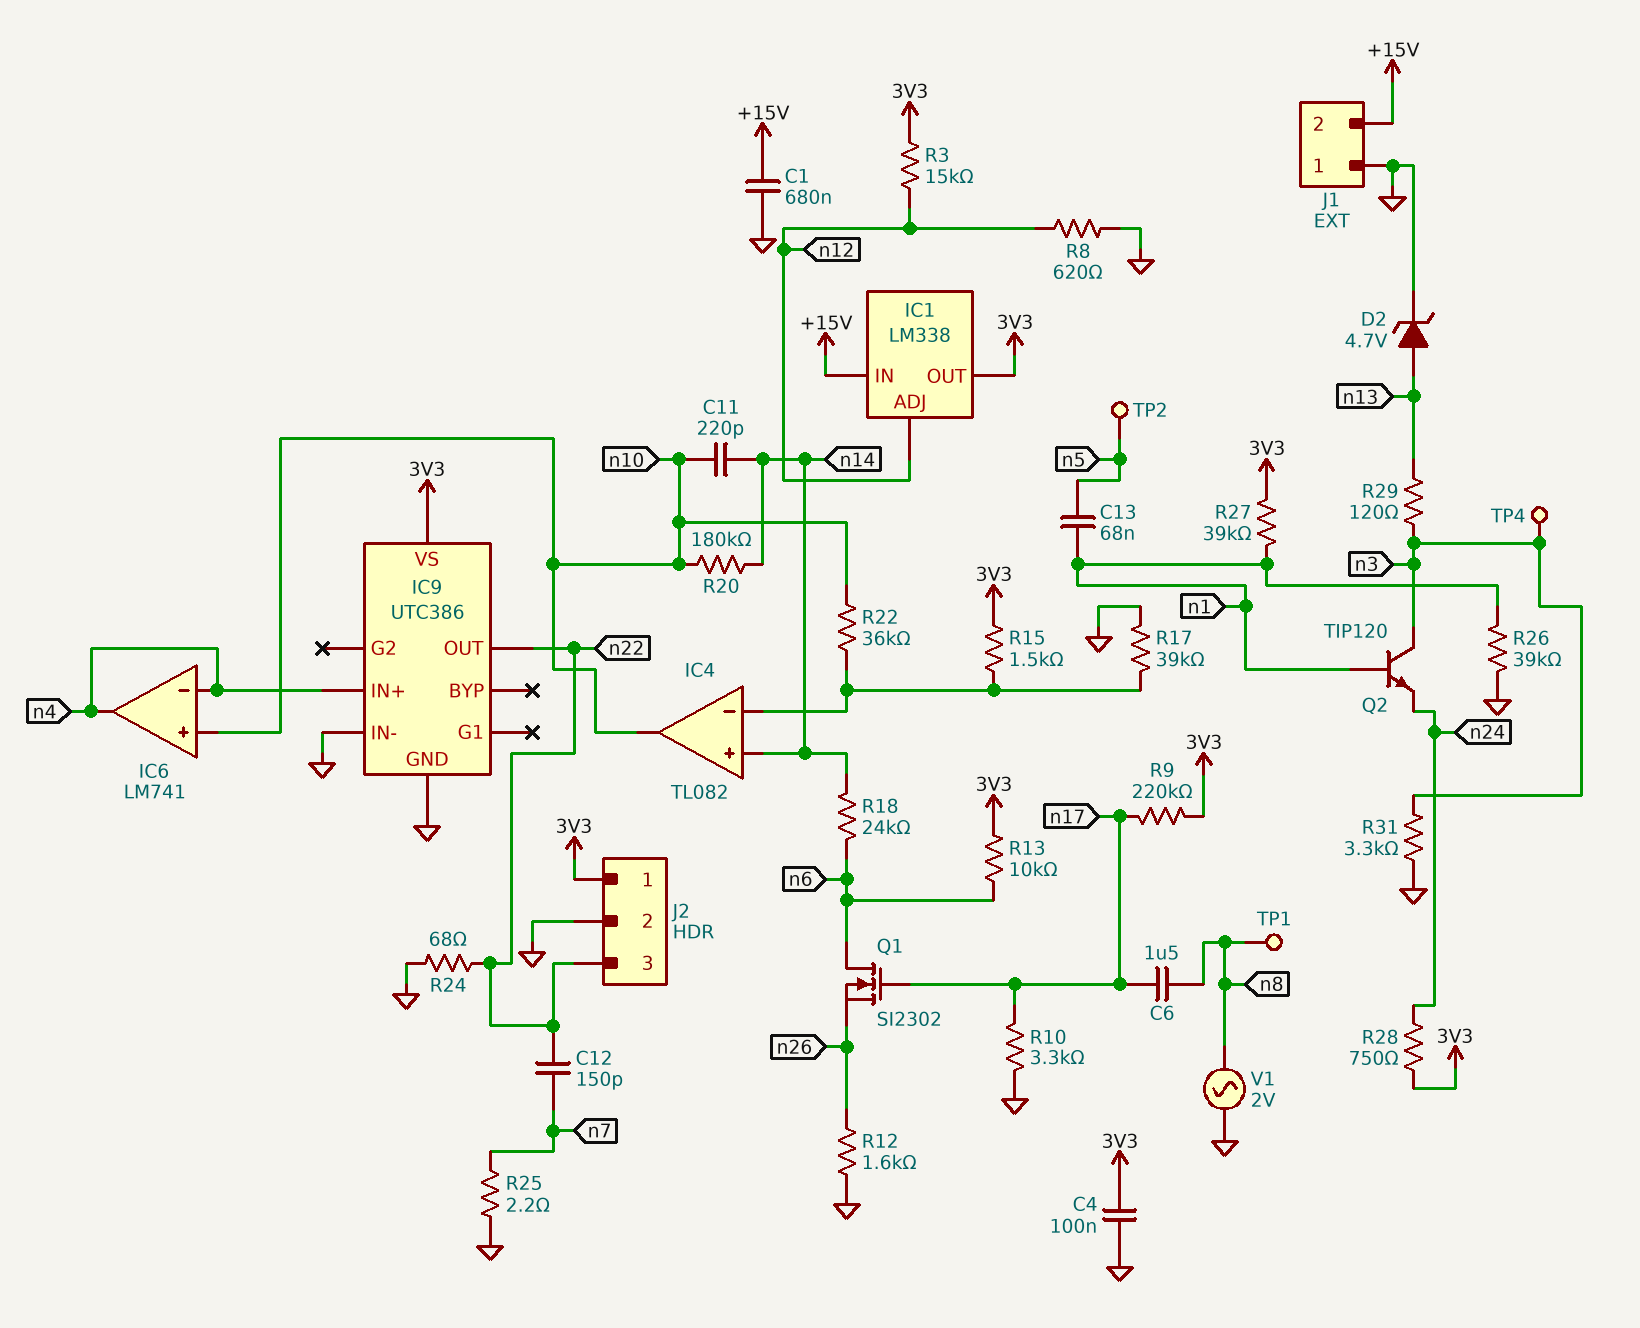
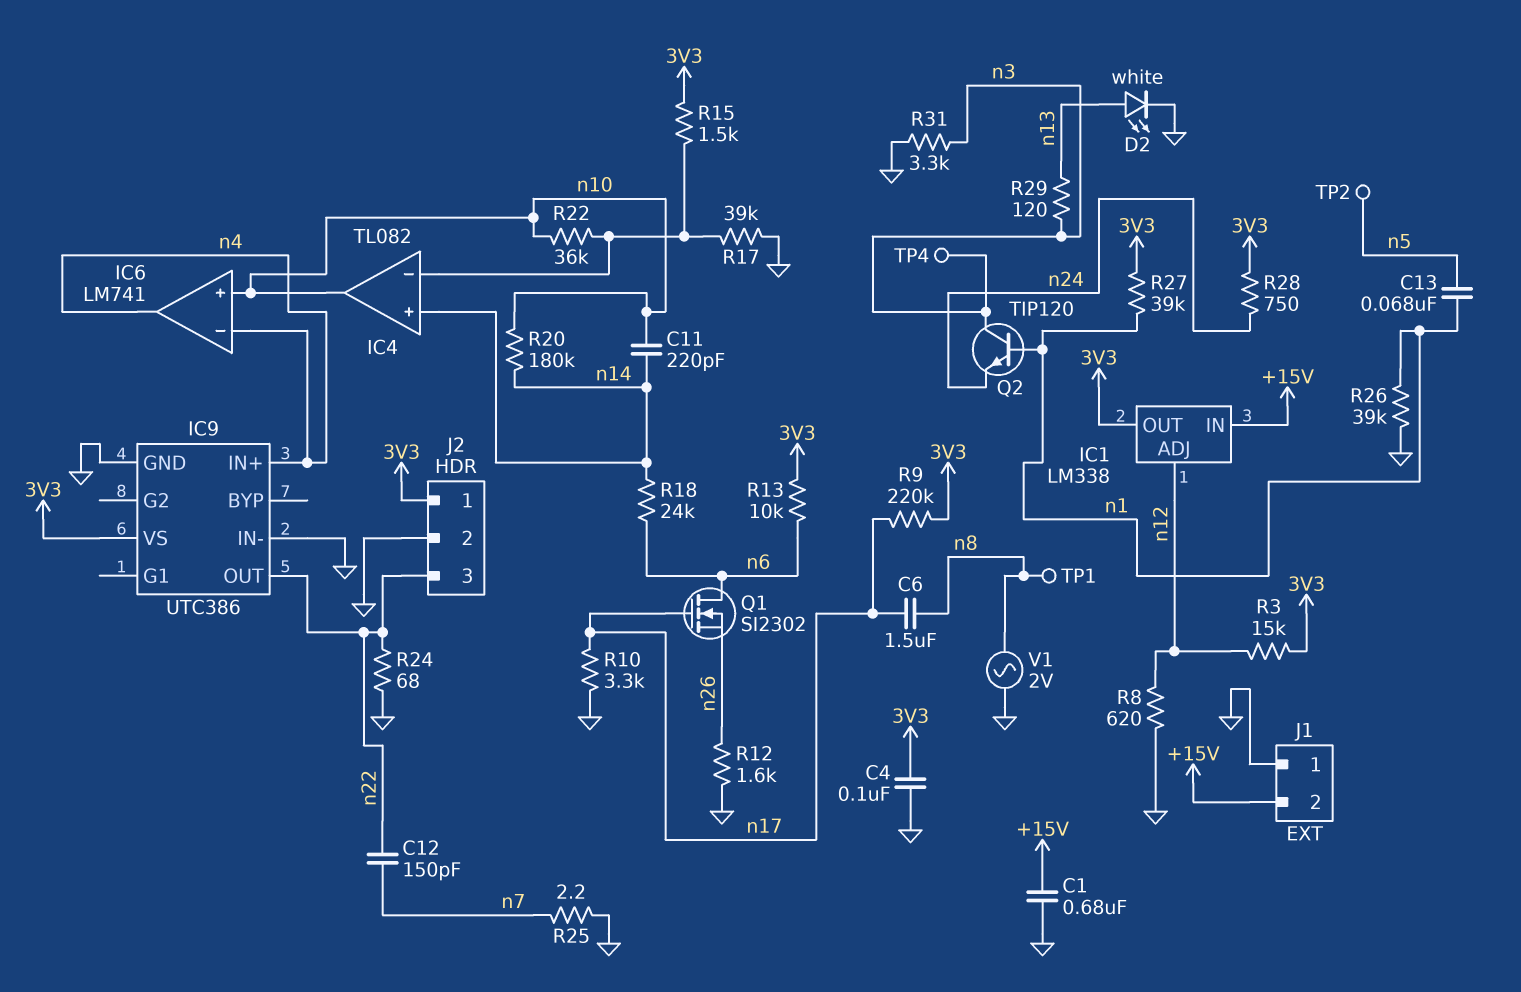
D2: zener 4.7V (A n13, K GND) -> LED white (A n13, K GND)

